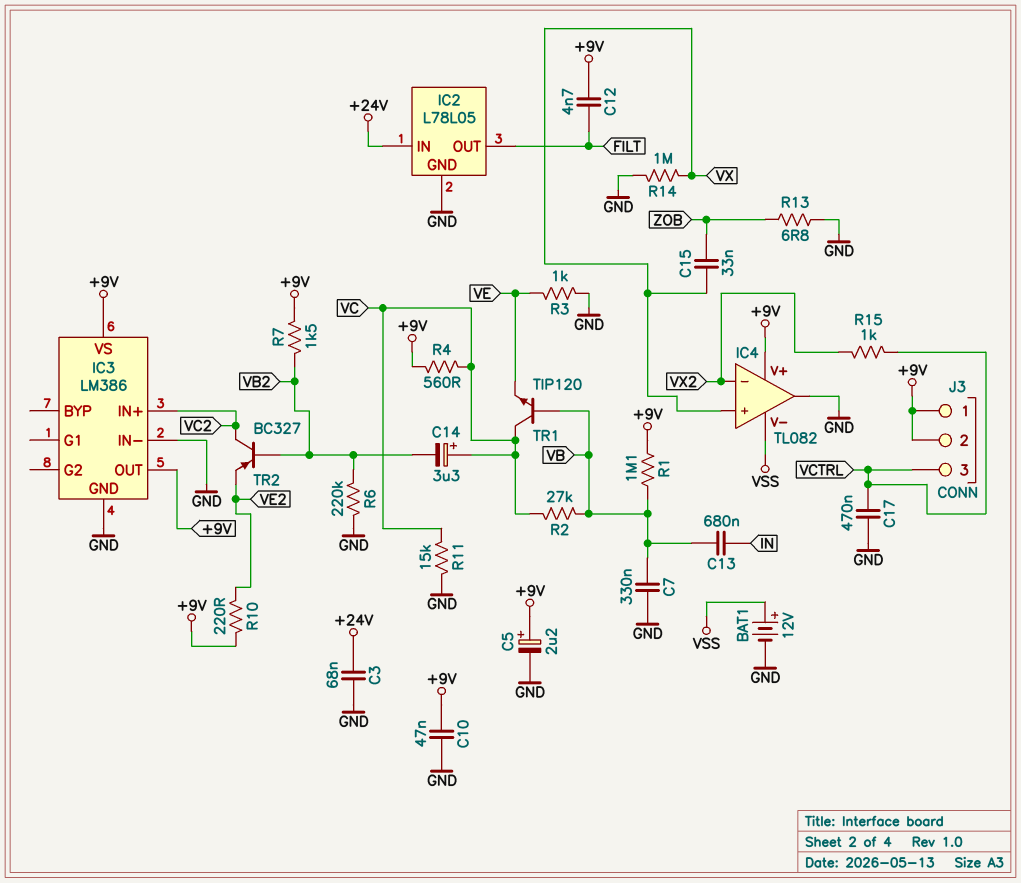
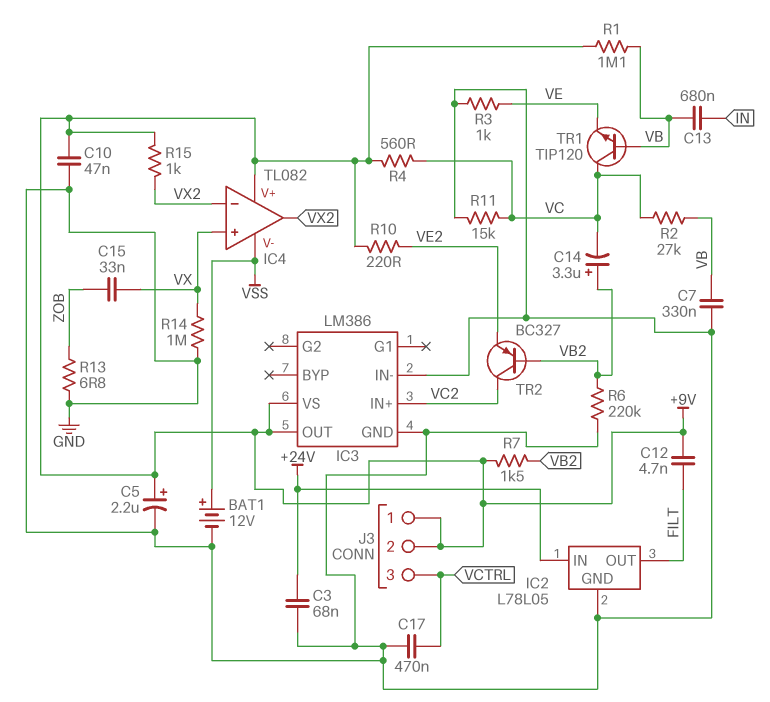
C14: 3.3uF (plus VC, minus VB2) -> 3.3uF (plus VB2, minus VC)
IC4 pin out: GND -> VX2
R15: 1k (VCTRL, VX2) -> 1k (+9V, VX2)

